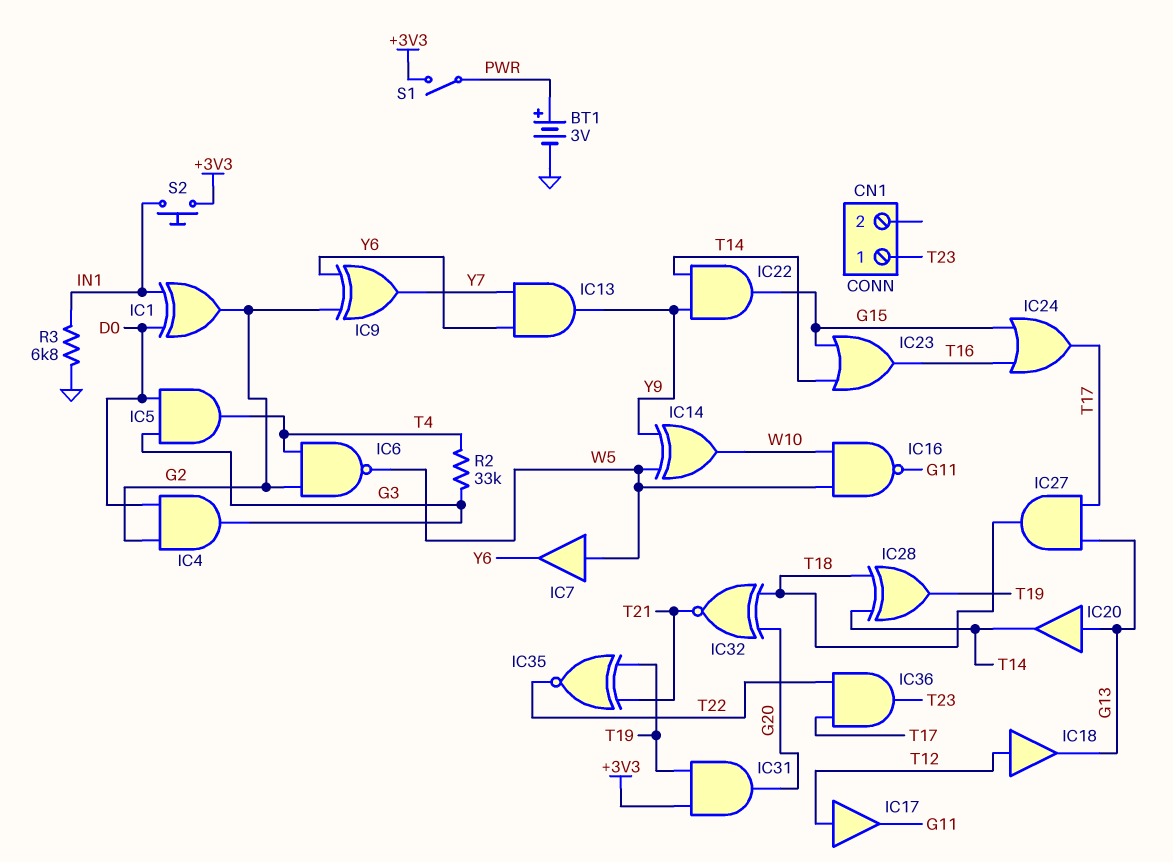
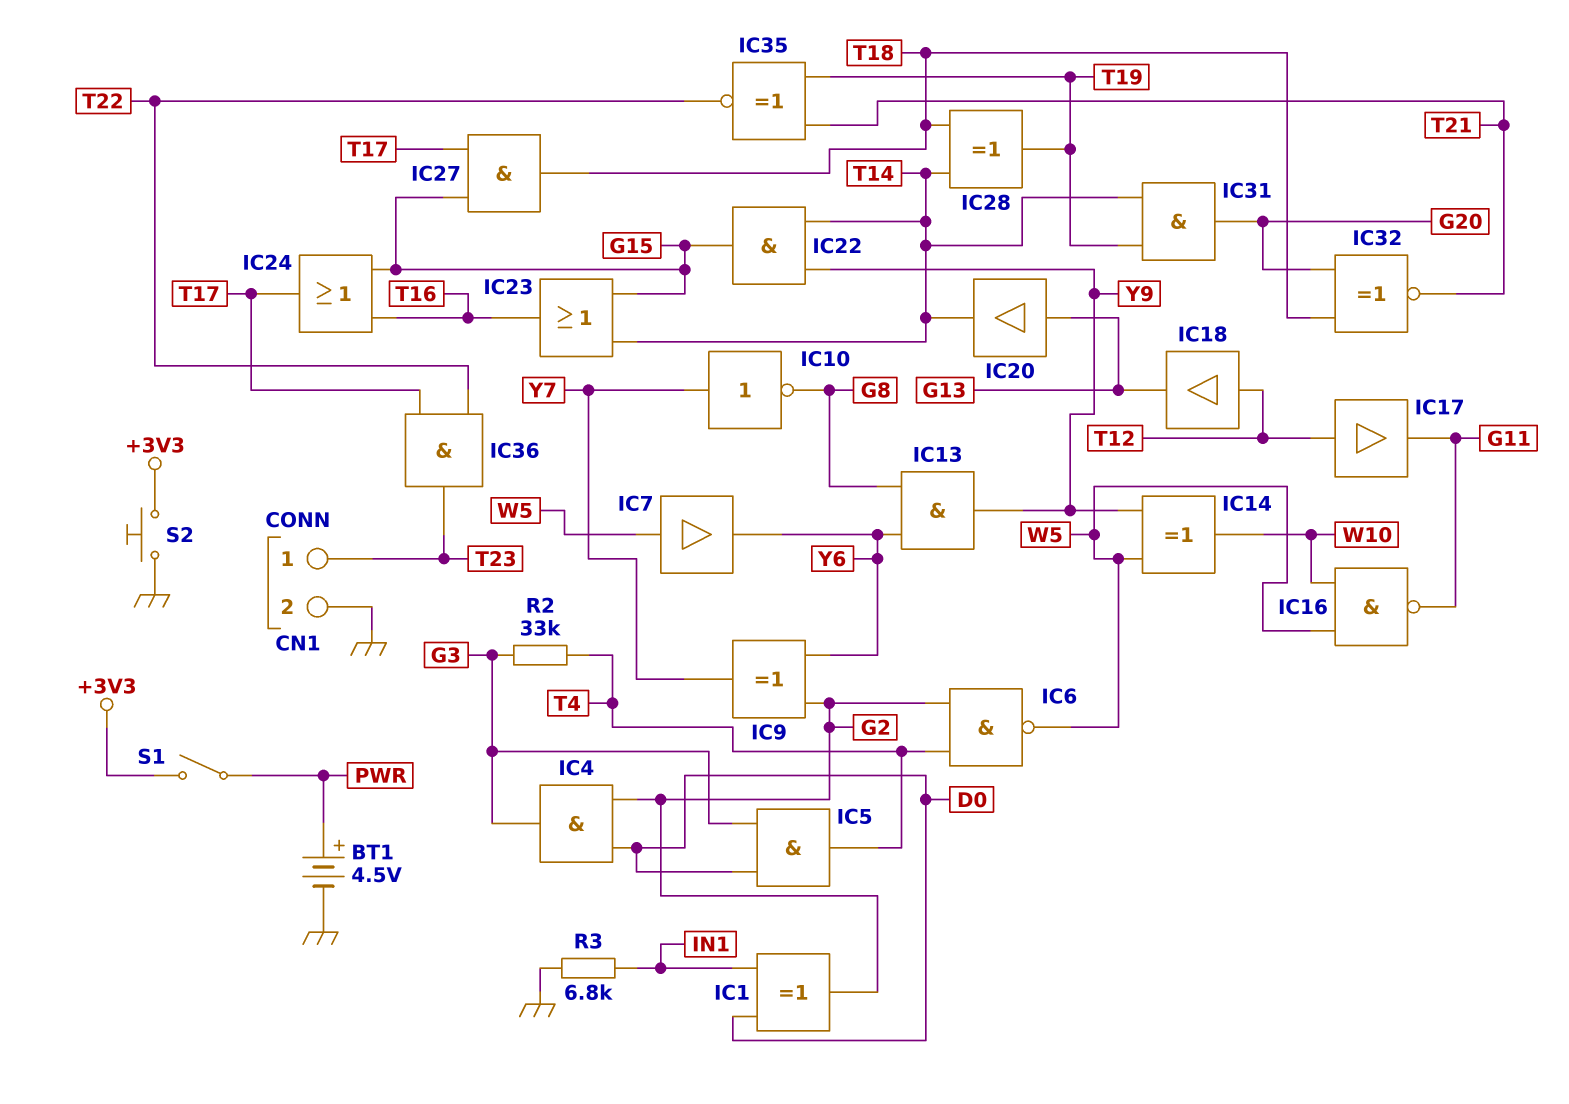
BT1: 3V (plus PWR, minus GND) -> 4.5V (plus PWR, minus GND)
CN1 pin 2: none -> GND
IC10: none -> NOT (in Y7, out G8)
IC13: AND (in Y6, in Y7, out Y9) -> AND (in G8, in Y6, out Y9)
IC27: AND (in G13, in T17, out T18) -> AND (in G15, in T17, out T18)
IC31: AND (in +3V3, in T19, out G20) -> AND (in T14, in T19, out G20)
S2: button (+3V3, IN1) -> button (+3V3, GND)

